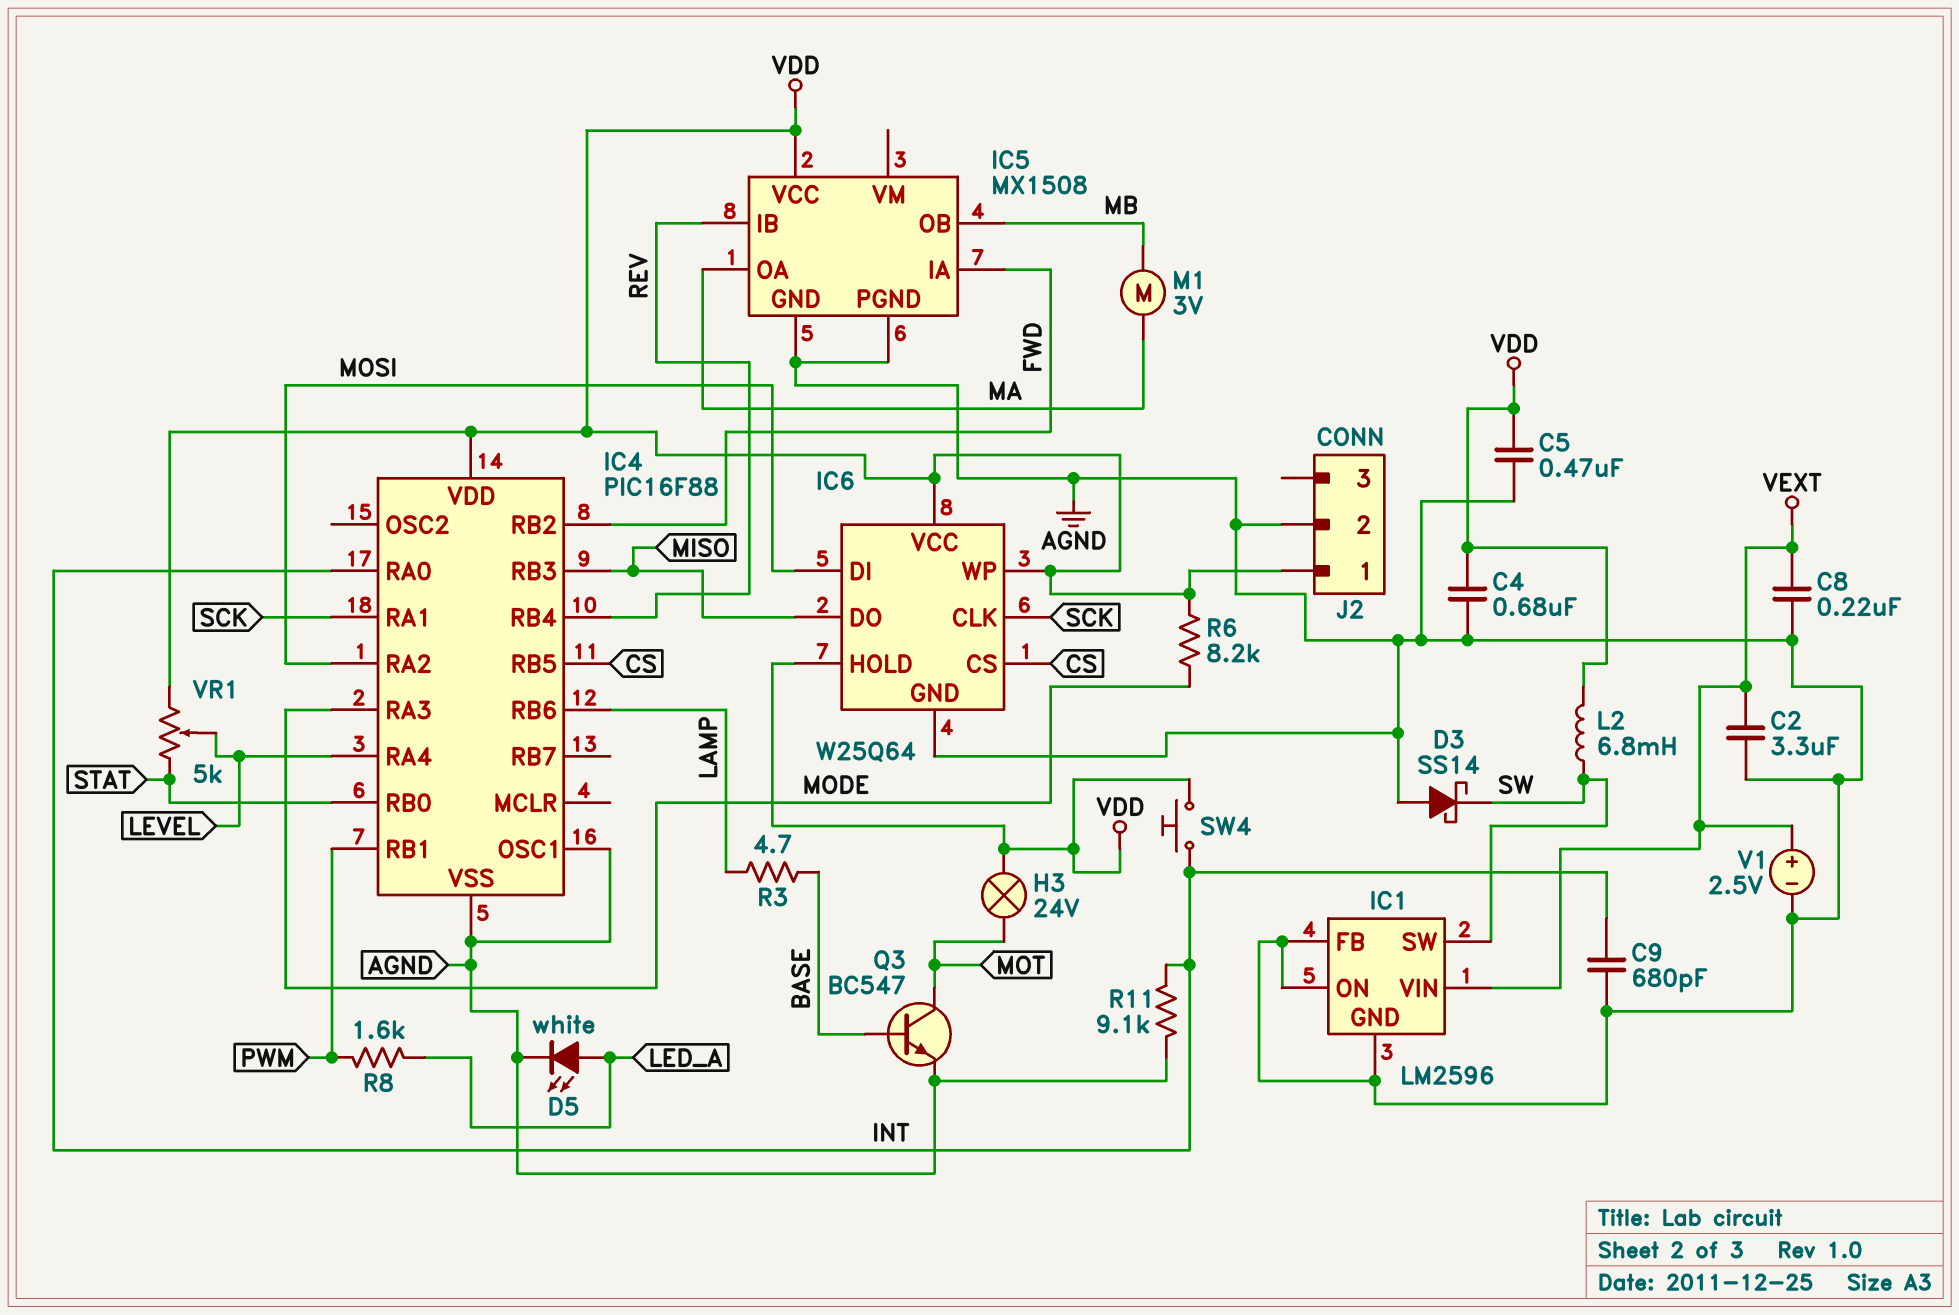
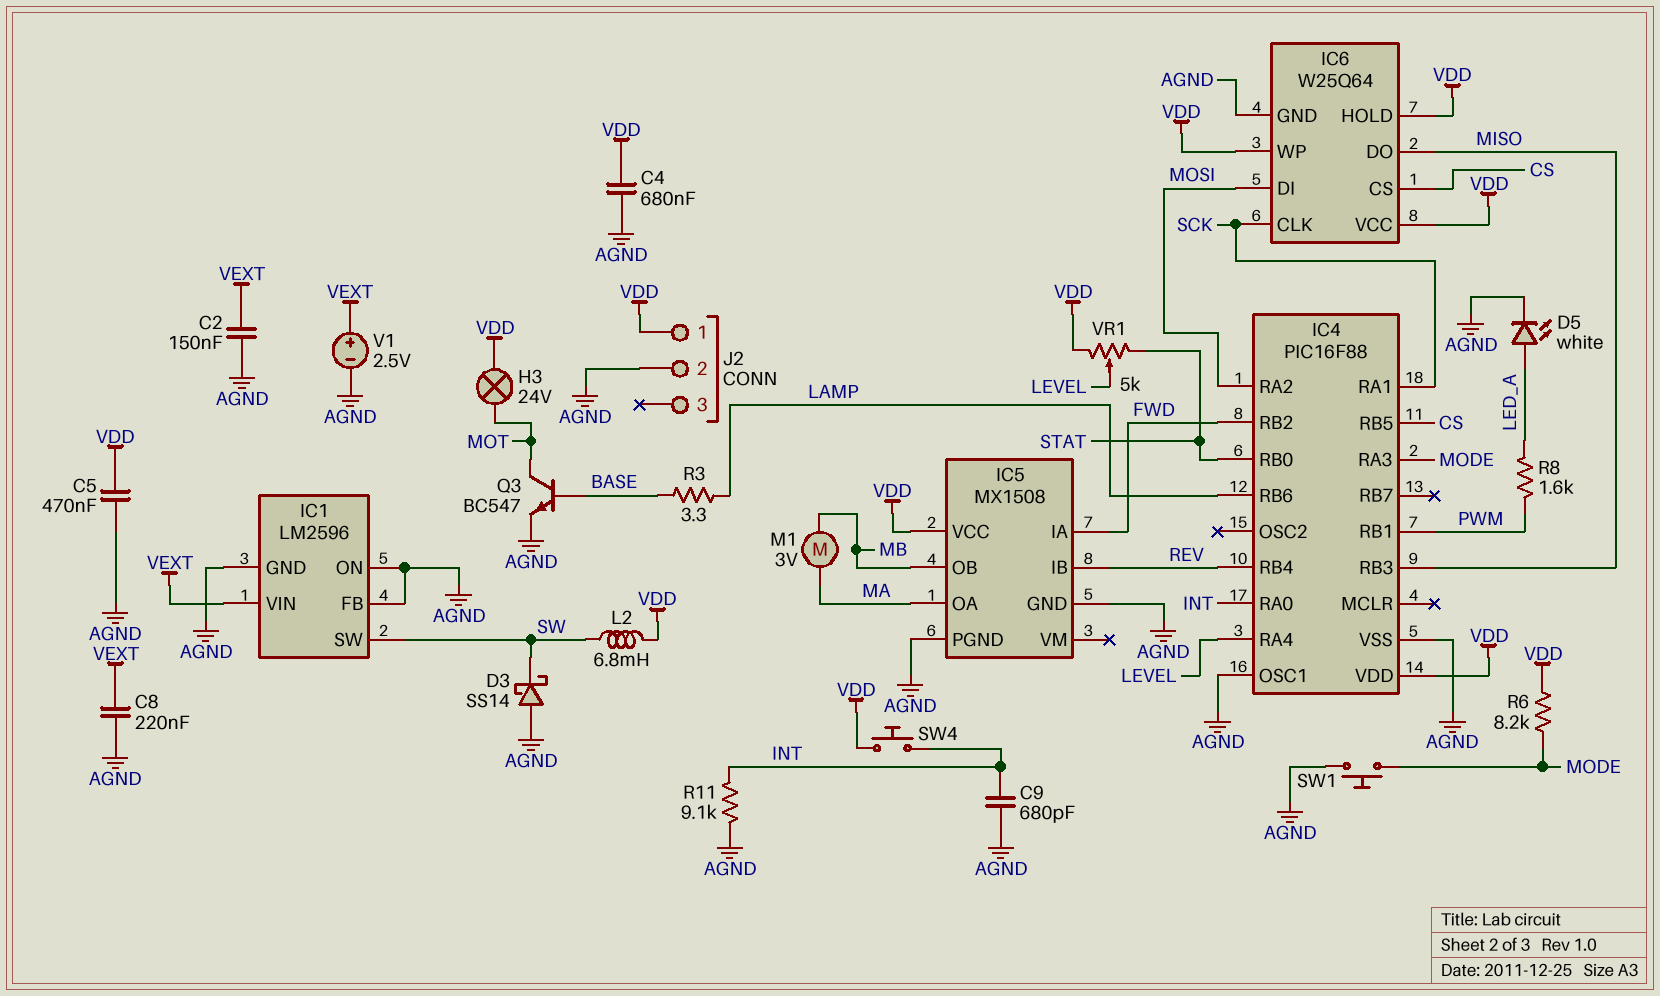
C2: 3.3uF (AGND, VEXT) -> 150nF (AGND, VEXT)
R3: 4.7 (BASE, LAMP) -> 3.3 (BASE, LAMP)
SW1: none -> button (AGND, MODE)

